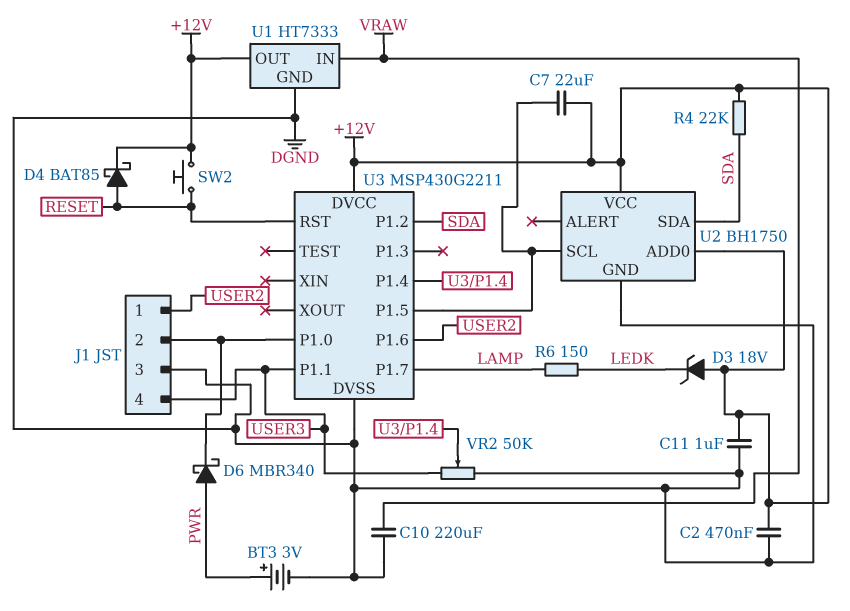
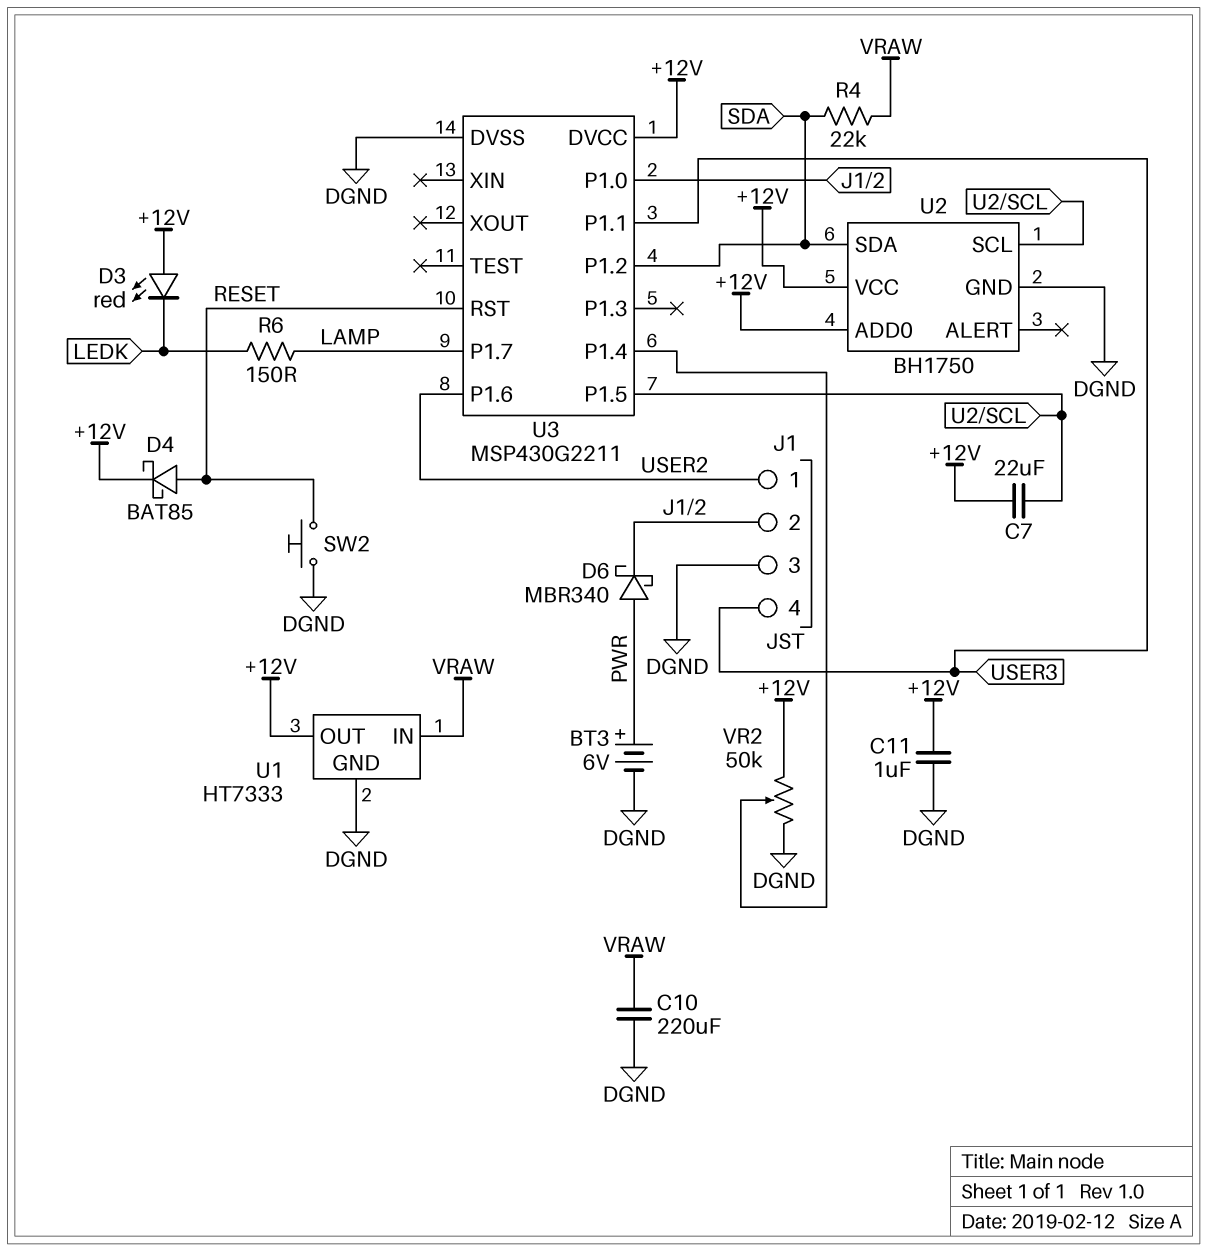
BT3: 3V (plus PWR, minus DGND) -> 6V (plus PWR, minus DGND)
C2: 470nF (+12V, DGND) -> none
D3: zener 18V (A +12V, K LEDK) -> LED red (A +12V, K LEDK)
R4: 22k (+12V, SDA) -> 22k (SDA, VRAW)
SW2: button (+12V, RESET) -> button (DGND, RESET)
VR2: 50k (DGND, USER3, wiper U3/P1.4) -> 50k (+12V, DGND, wiper U3/P1.4)

